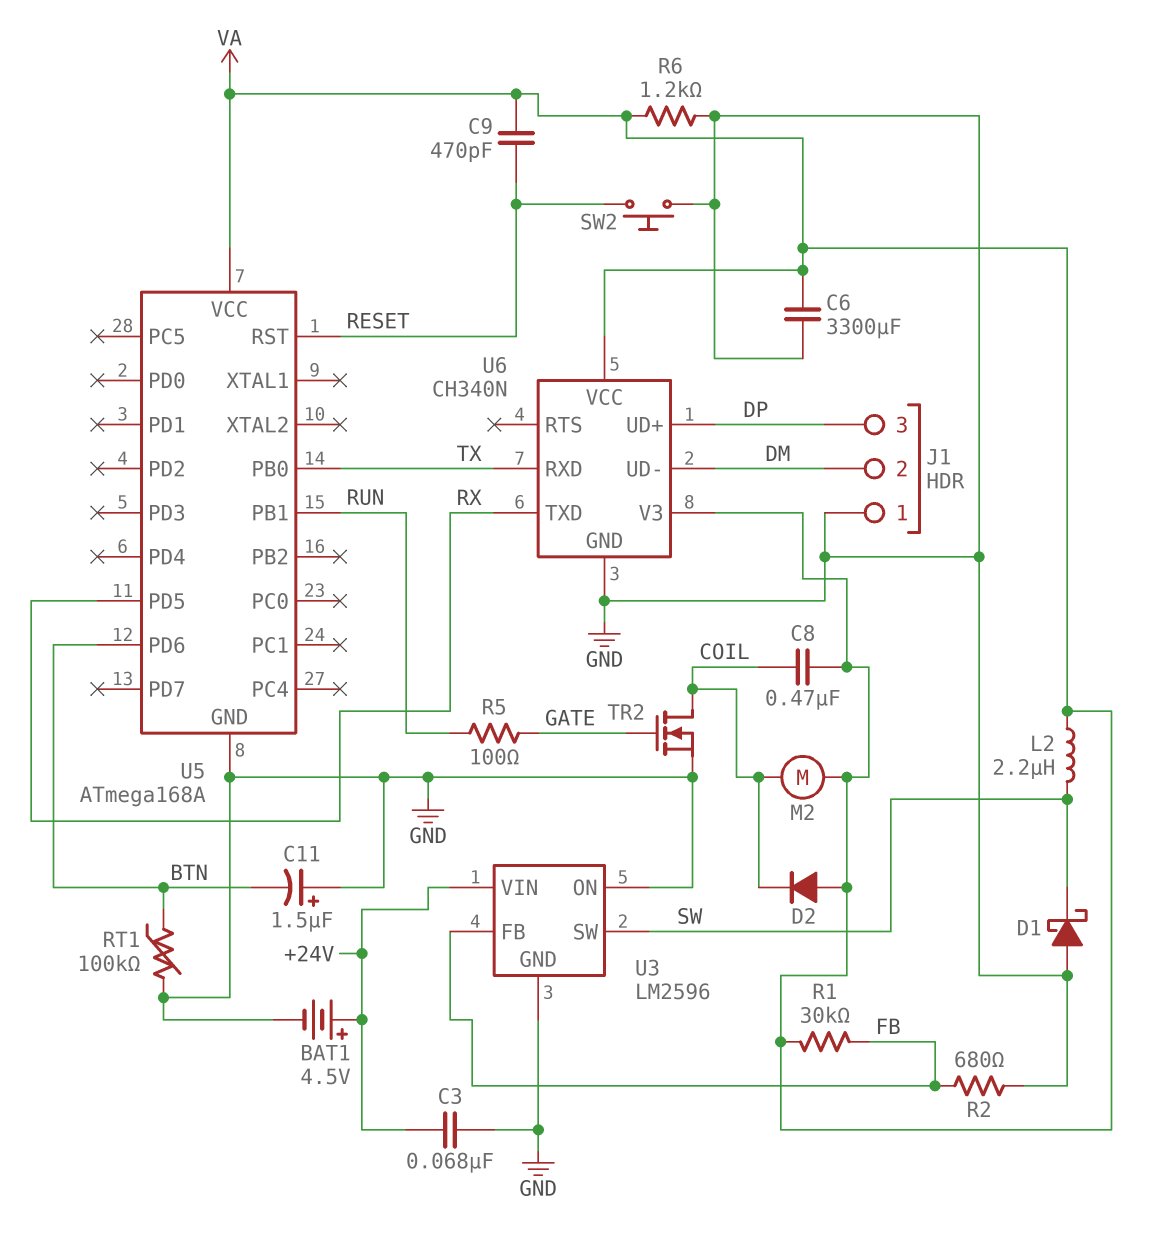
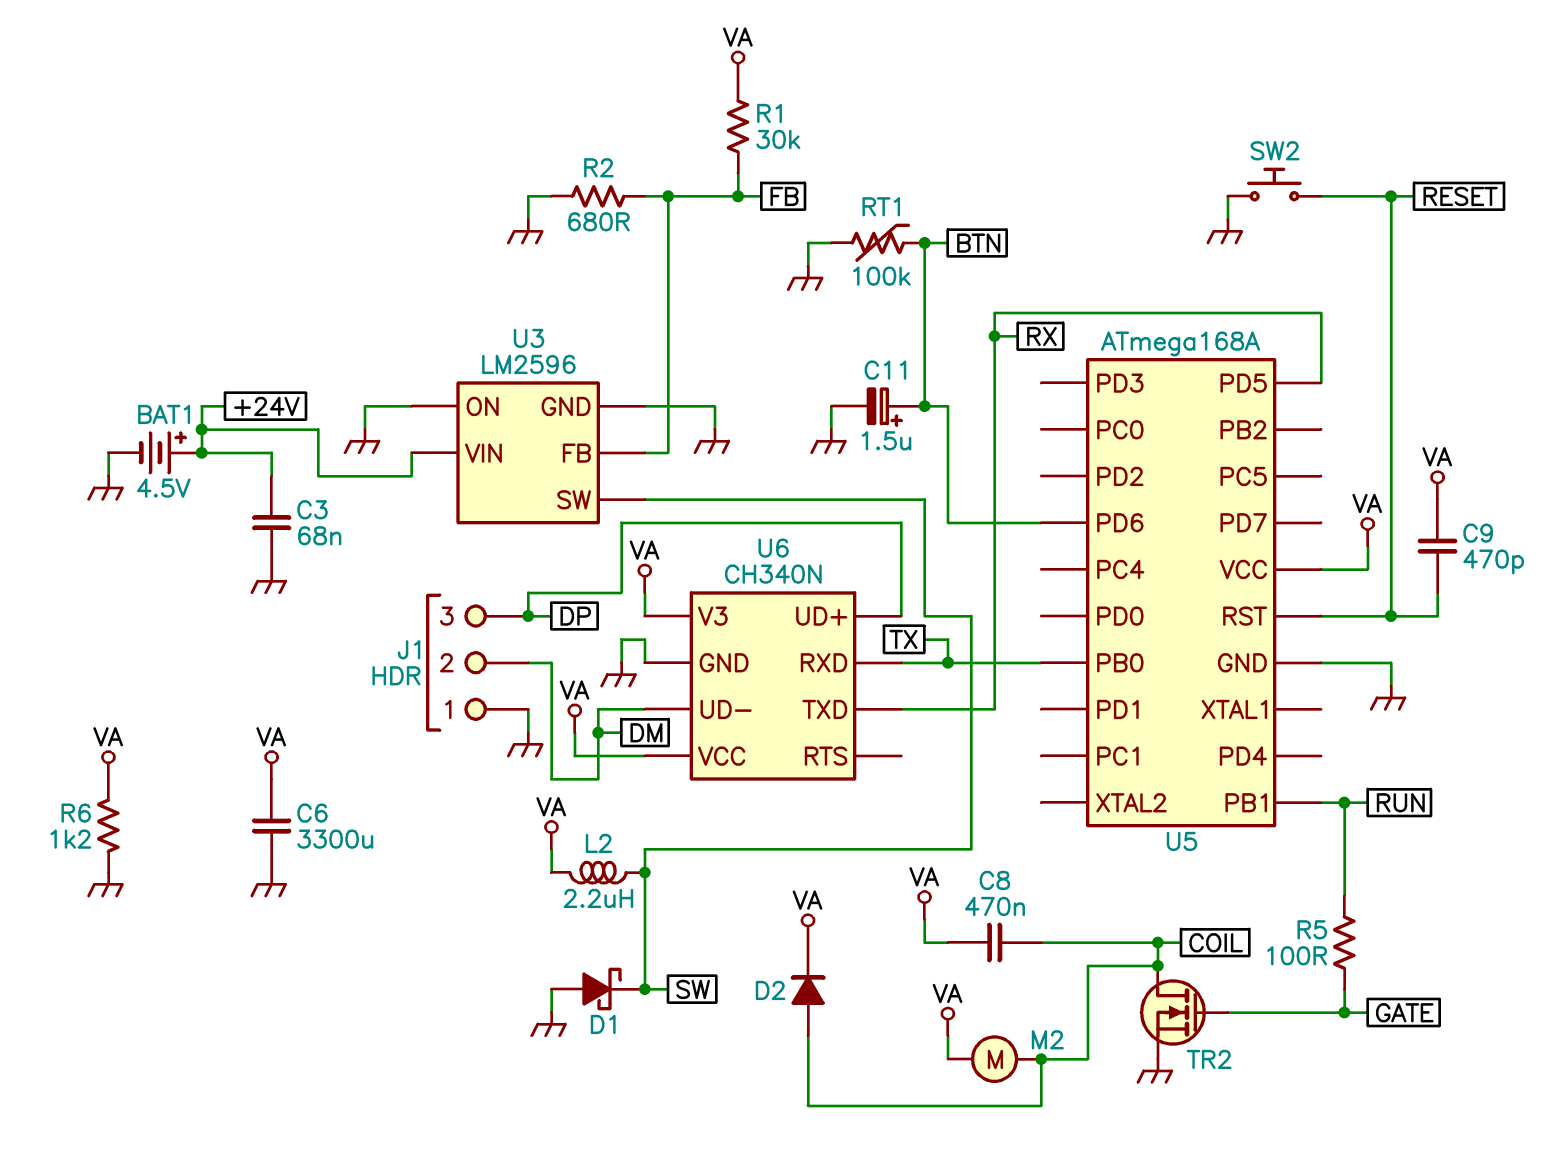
C11: 1.5uF (plus GND, minus BTN) -> 1.5uF (plus BTN, minus GND)
D2: diode (A VA, K COIL) -> diode (A COIL, K VA)

